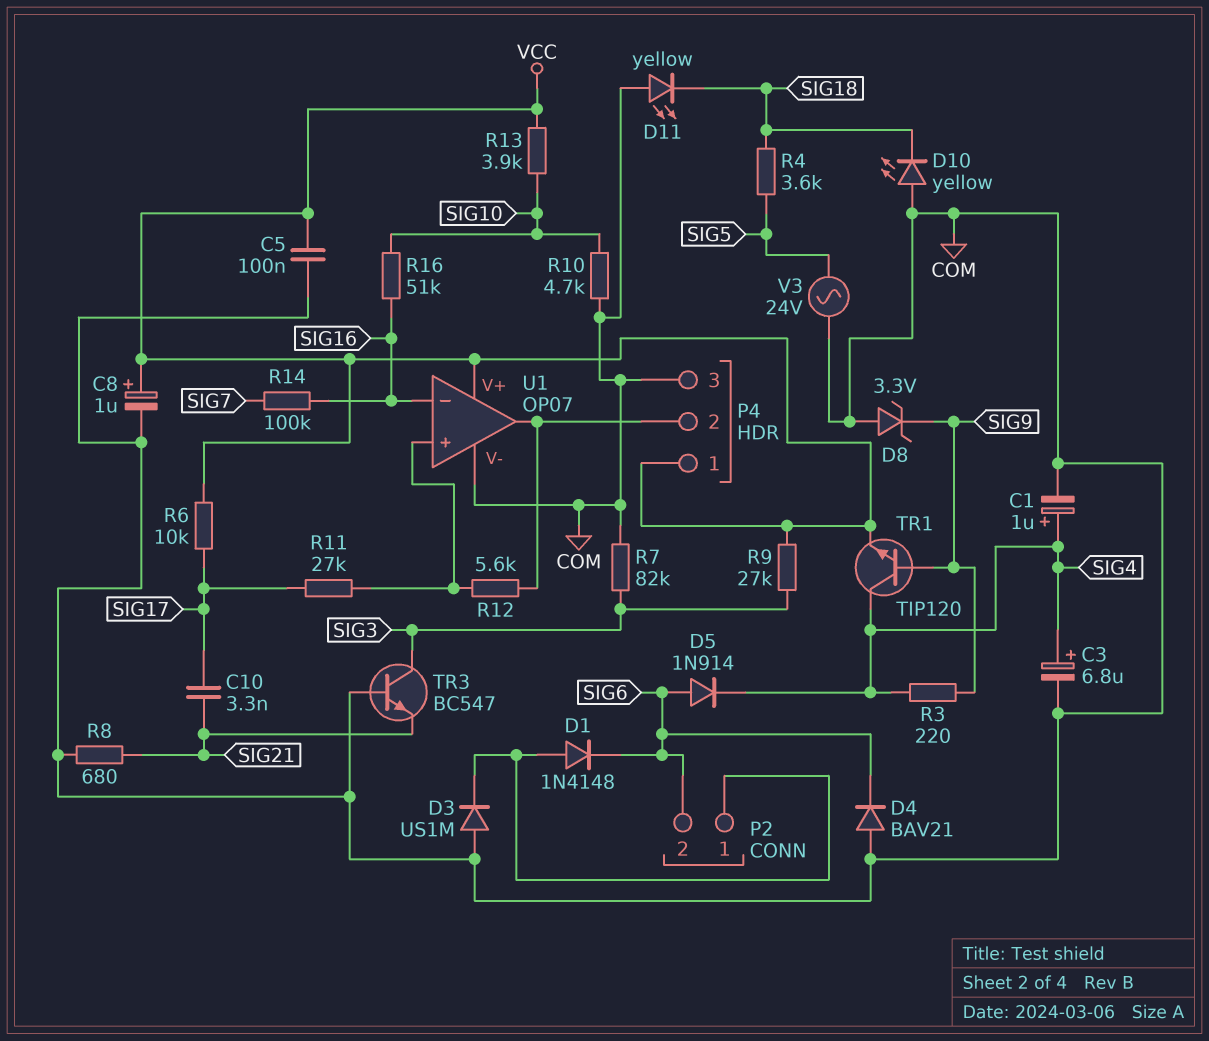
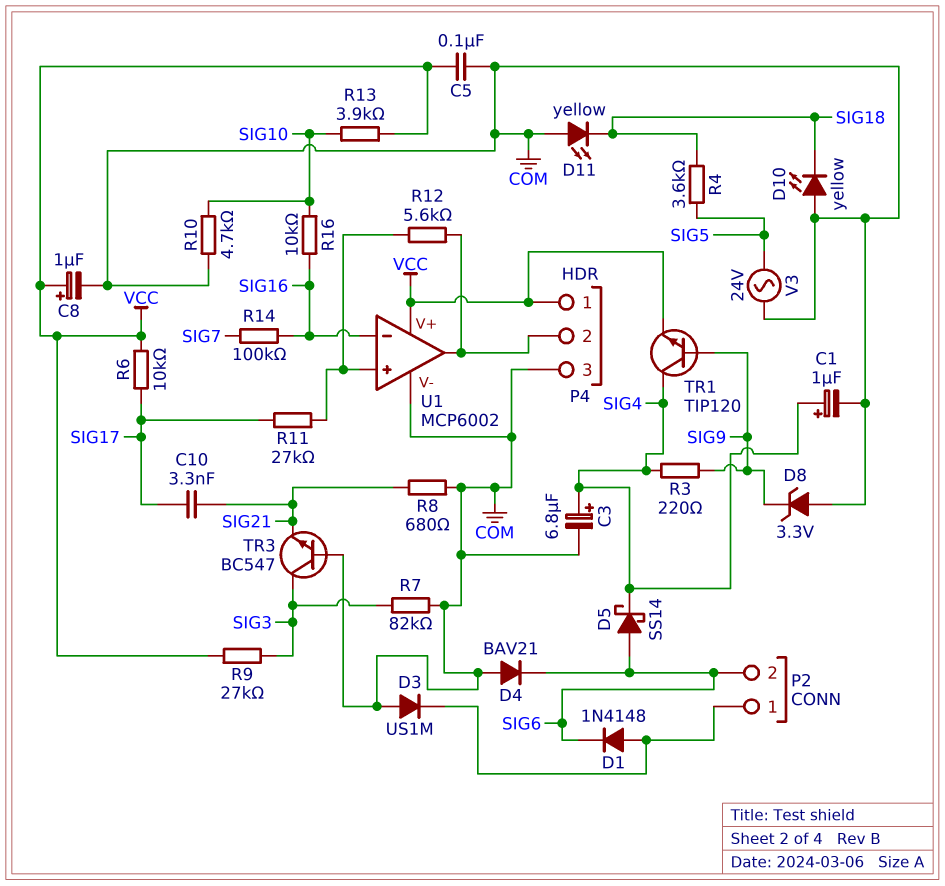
D5: diode 1N914 (A SIG6, K SIG4) -> schottky SS14 (A SIG6, K SIG4)
R16: 51k (SIG10, SIG16) -> 10k (SIG10, SIG16)
U1: OP07 -> MCP6002

